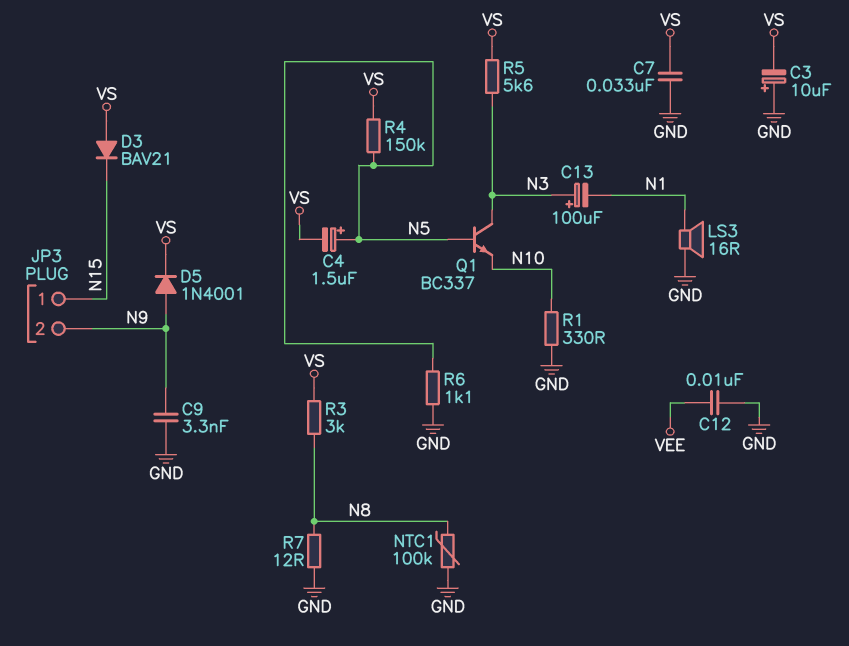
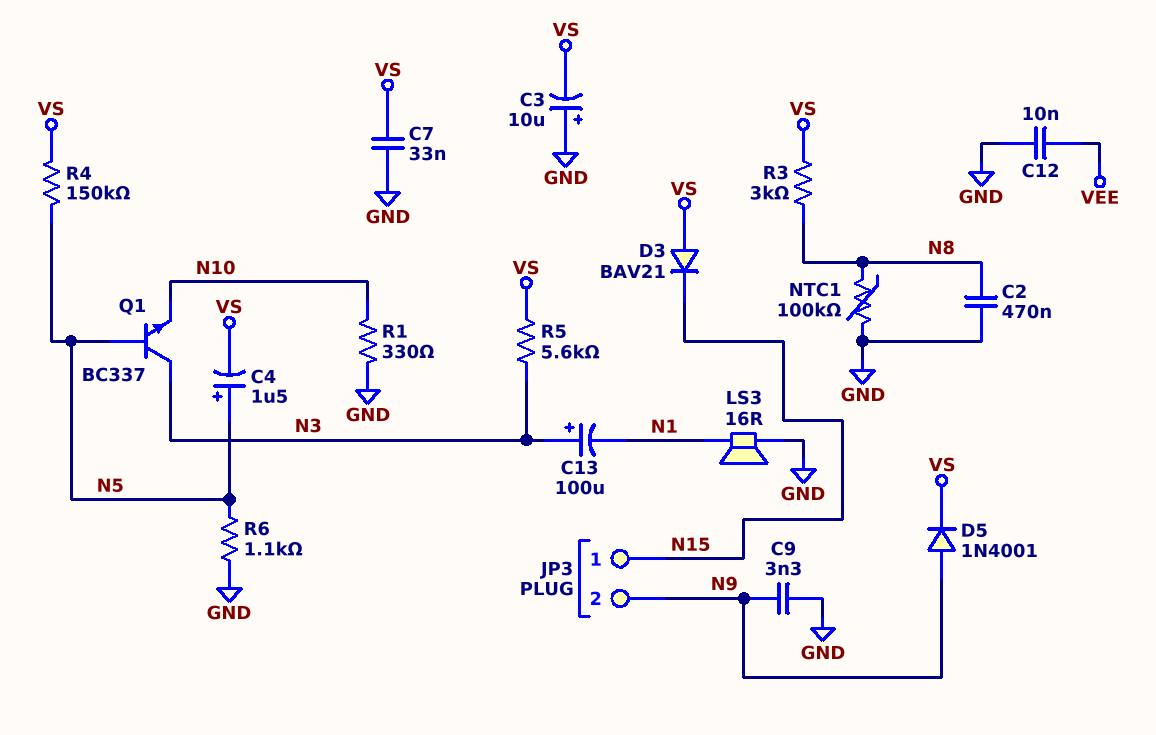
C2: none -> 470nF (GND, N8)
R7: 12 (GND, N8) -> none

